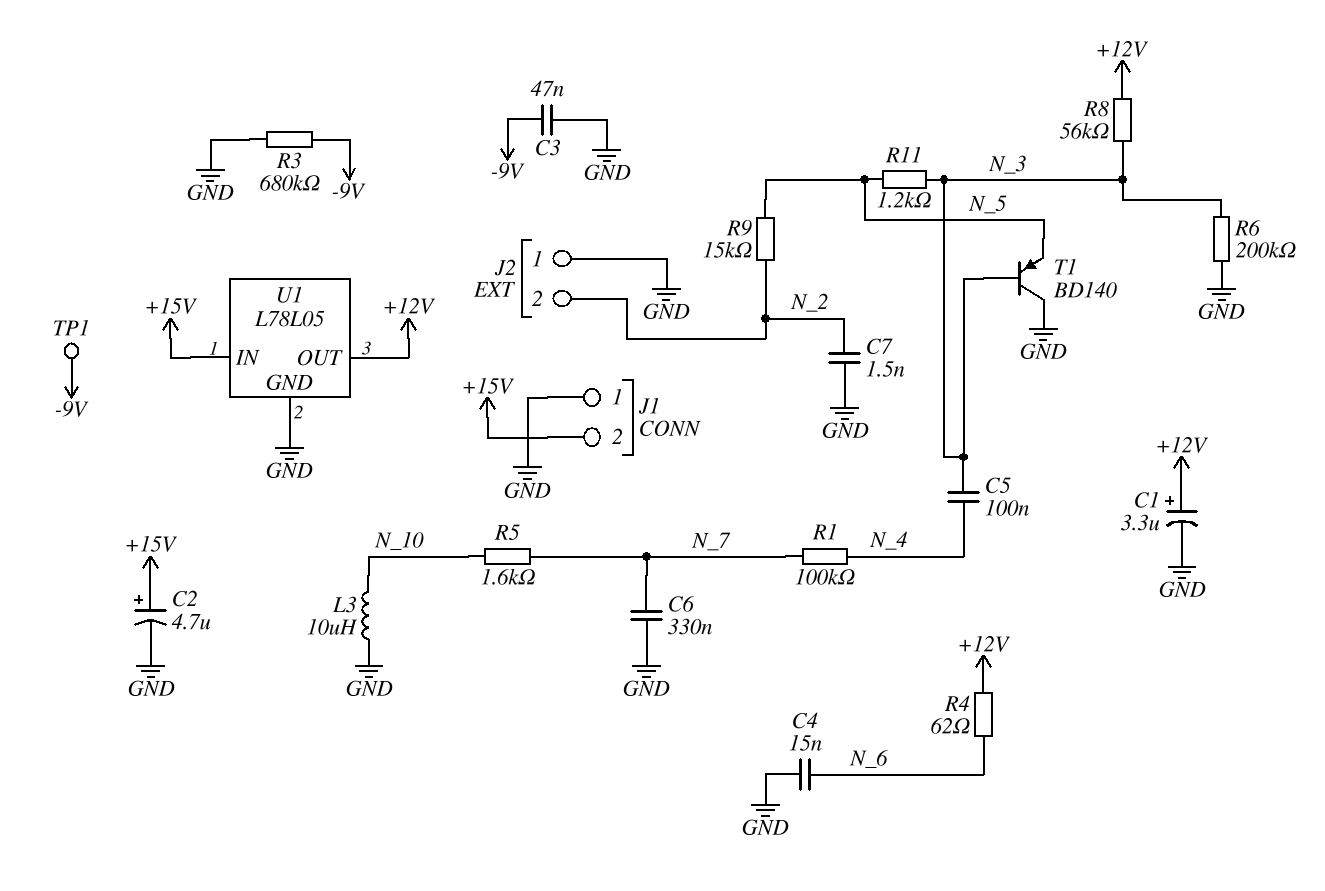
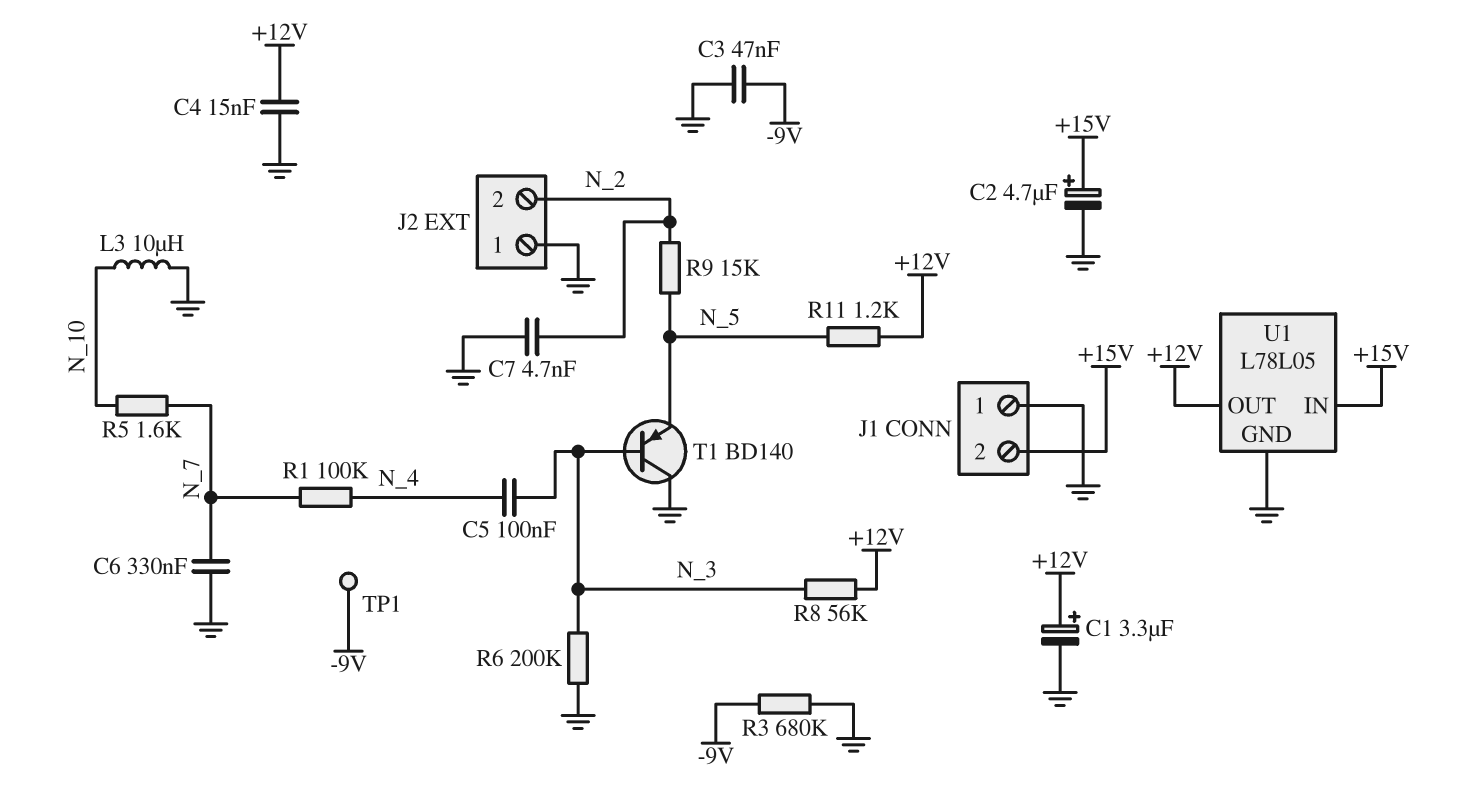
C4: 15nF (GND, N_6) -> 15nF (+12V, GND)
C7: 1.5nF (GND, N_2) -> 4.7nF (GND, N_2)
R4: 62 (+12V, N_6) -> none
R11: 1.2k (N_3, N_5) -> 1.2k (+12V, N_5)

